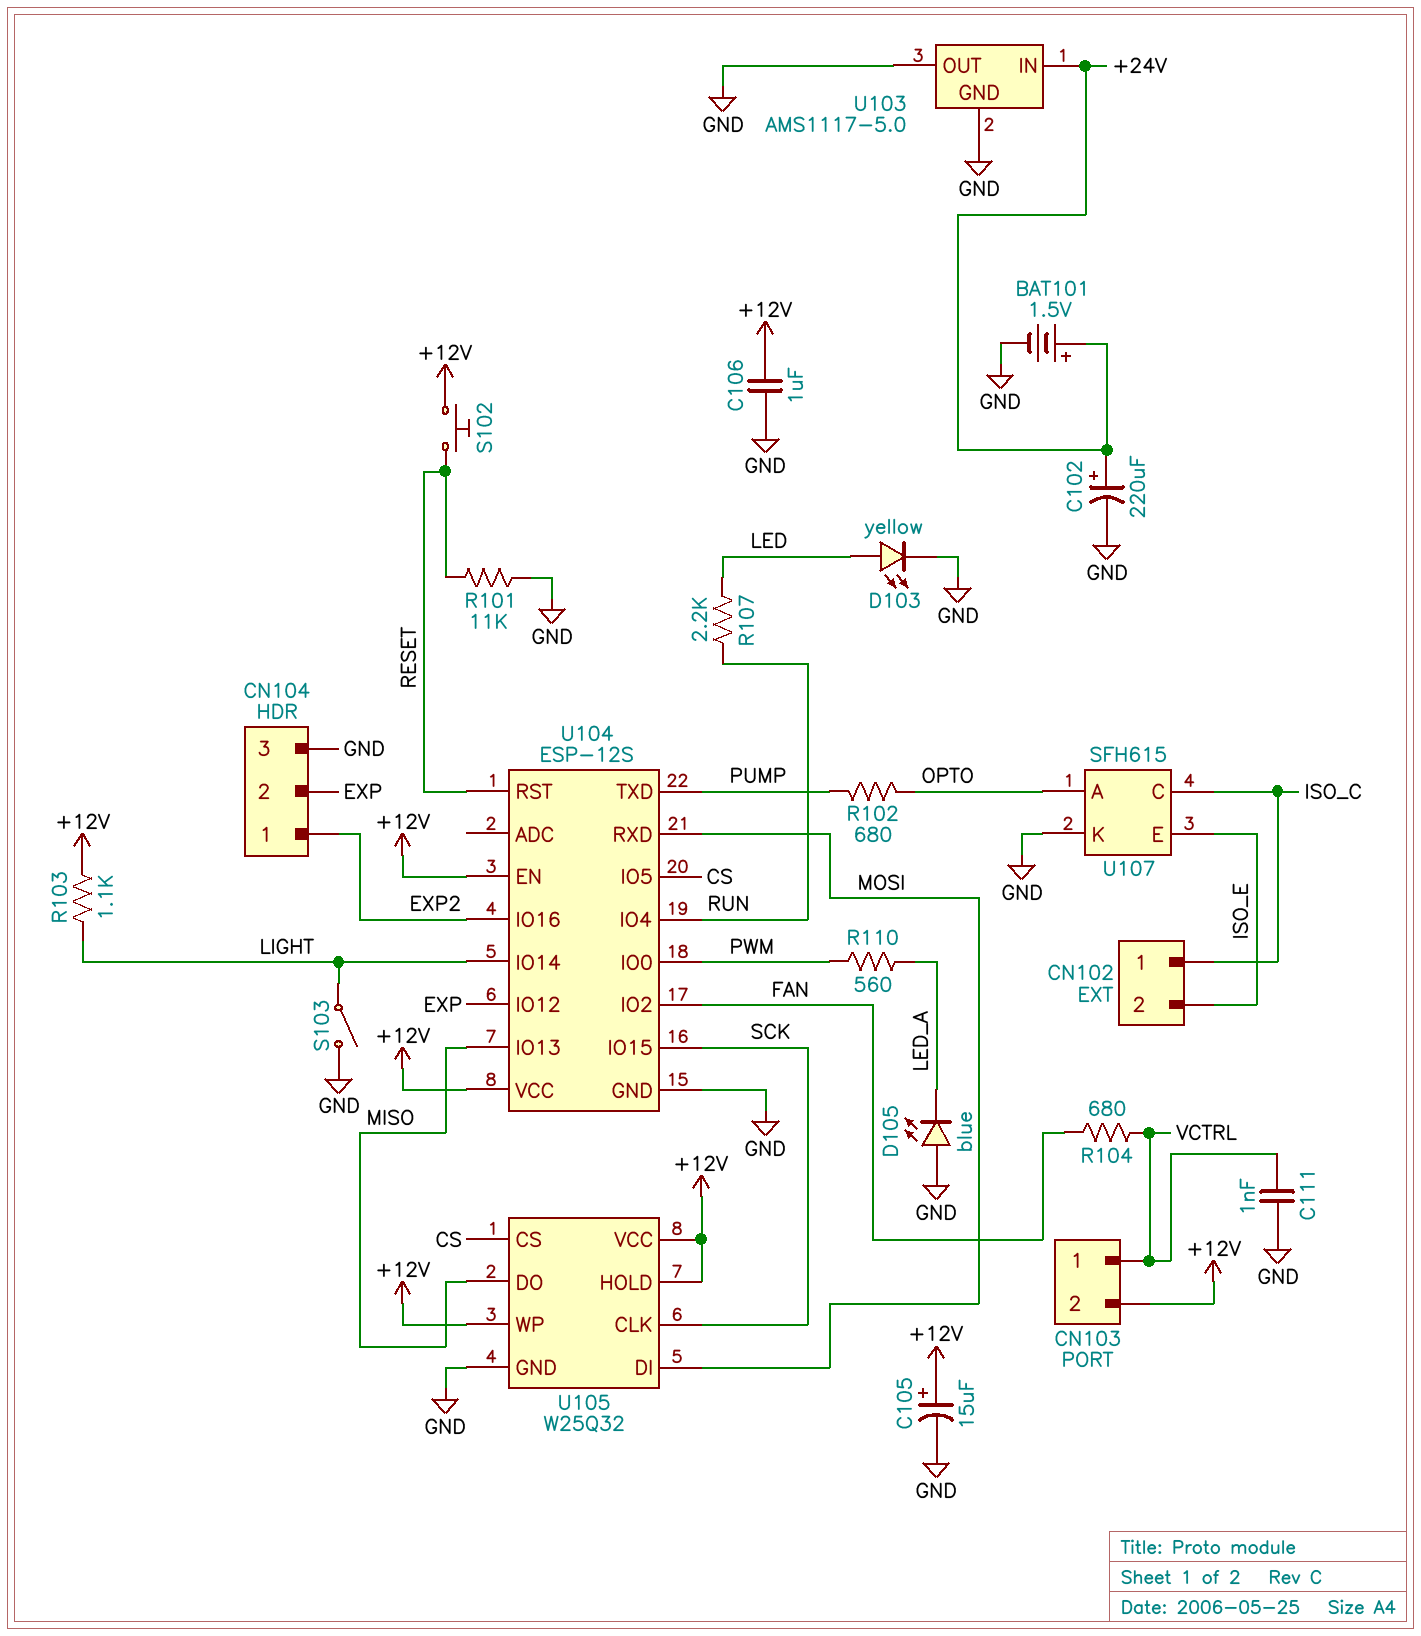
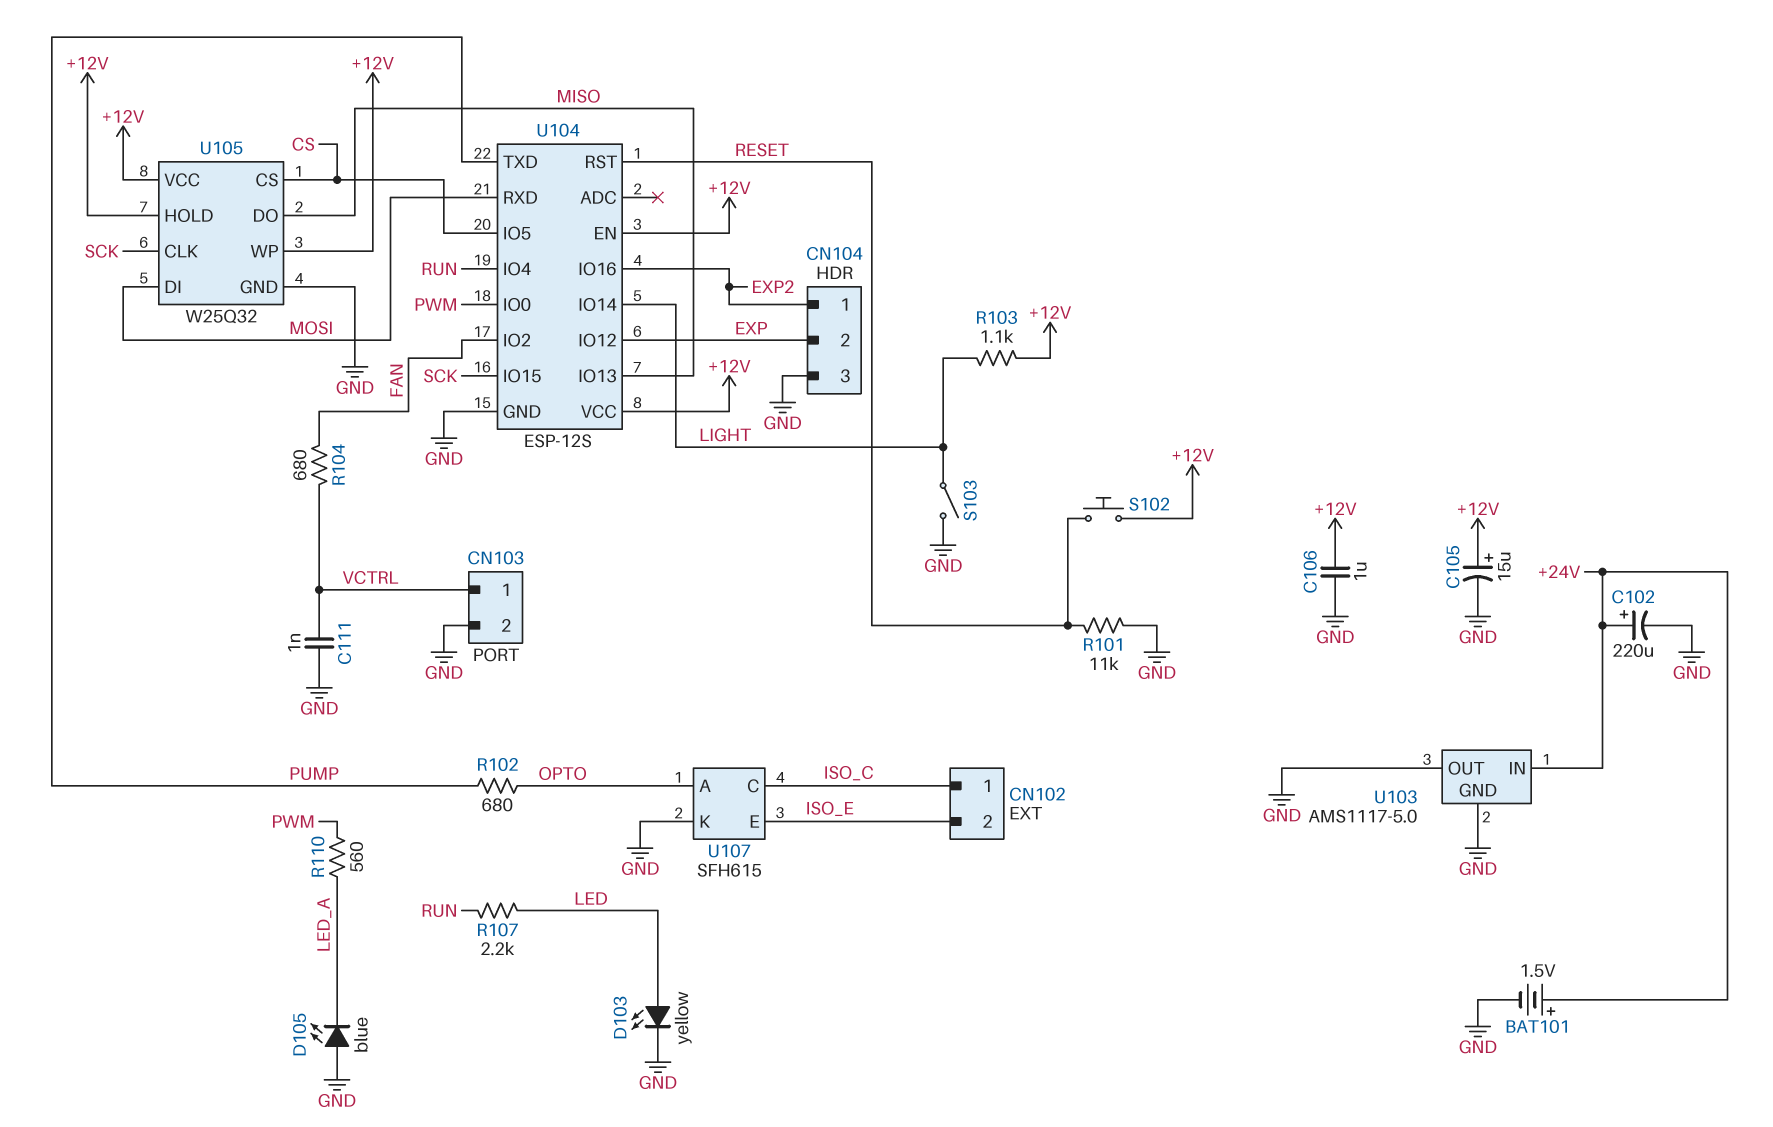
CN103 pin 2: +12V -> GND

